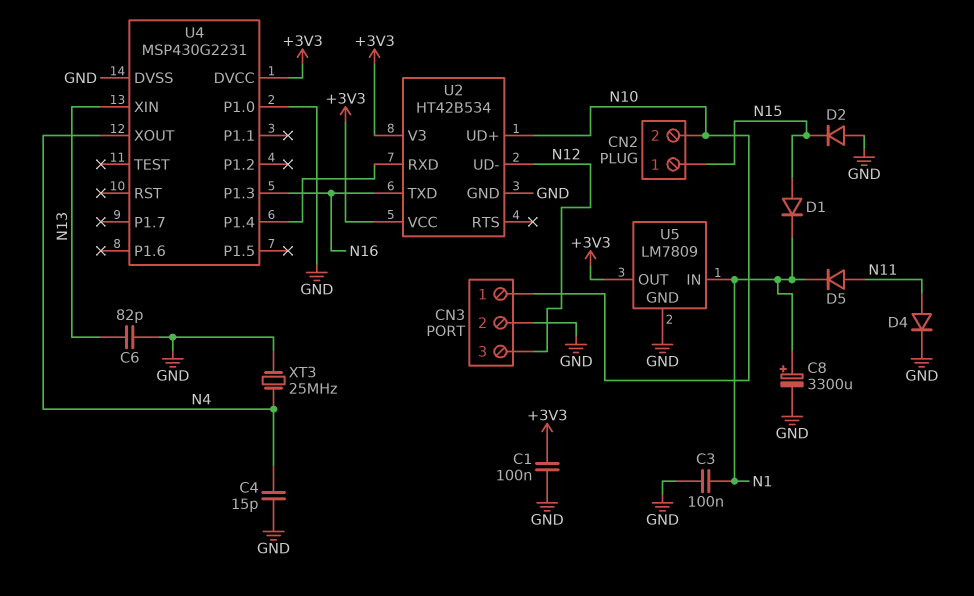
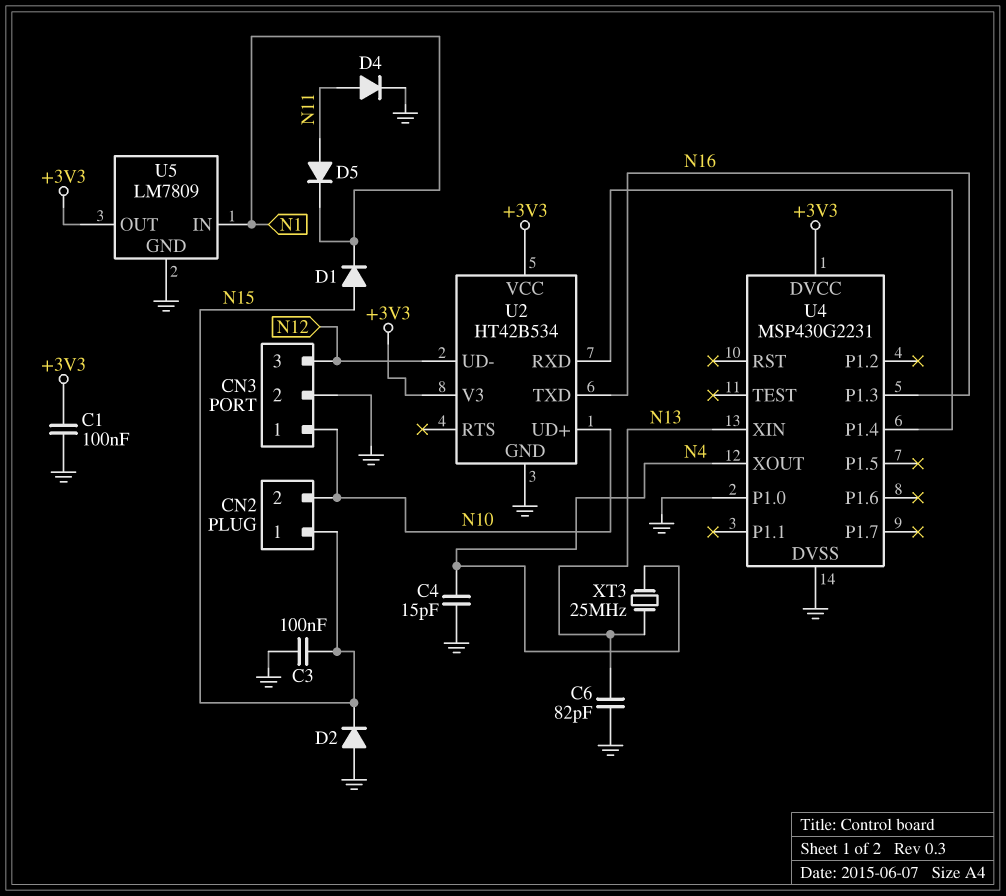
C3: 100nF (GND, N1) -> 100nF (GND, N15)
C8: 3300uF (plus N1, minus GND) -> none
XT3: 25MHz (GND, N4) -> 25MHz (N4, N13)

